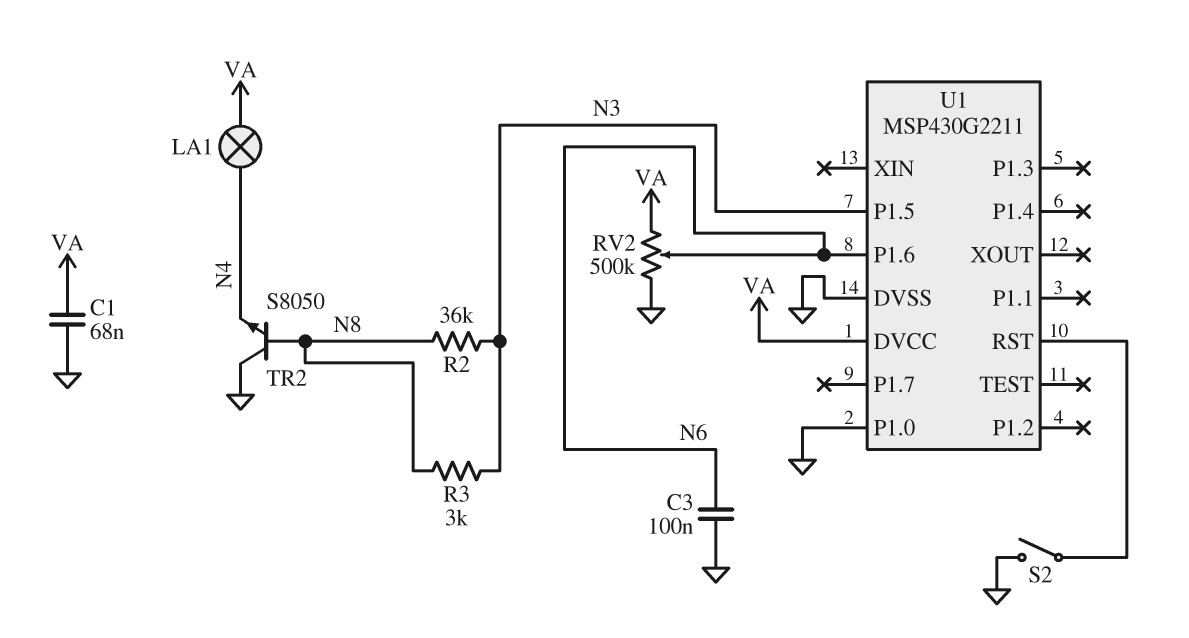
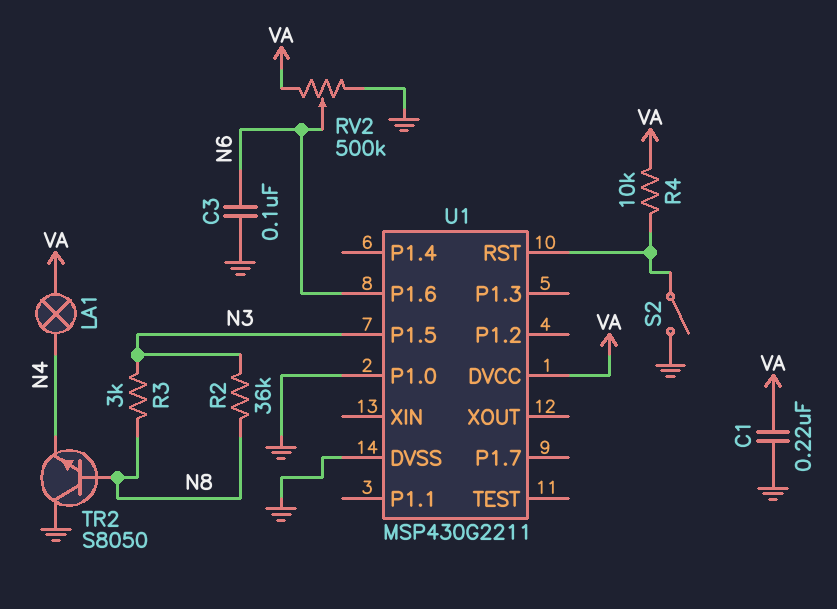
C1: 68nF (GND, VA) -> 220nF (GND, VA)
R4: none -> 10k (U1/RST, VA)

